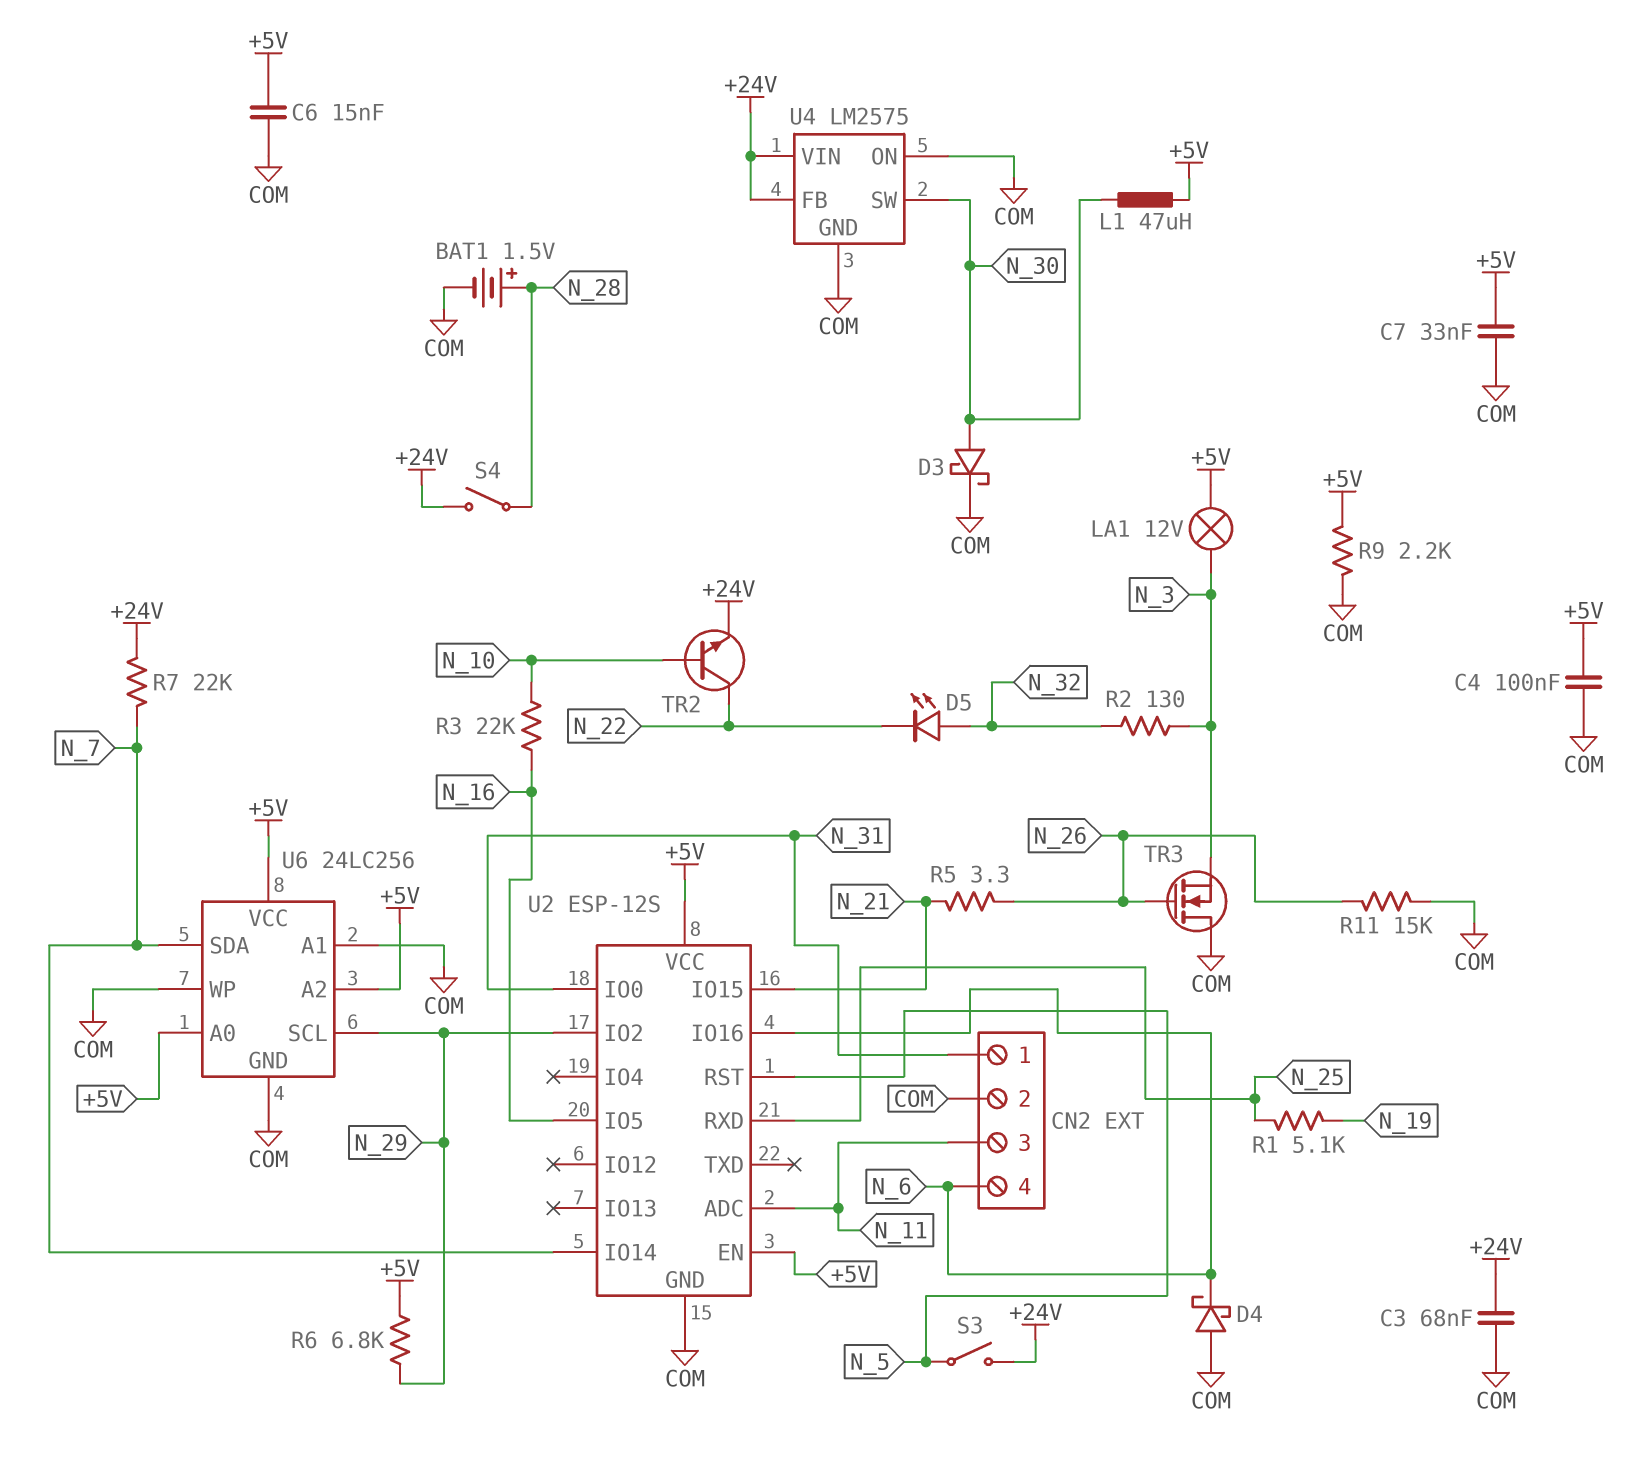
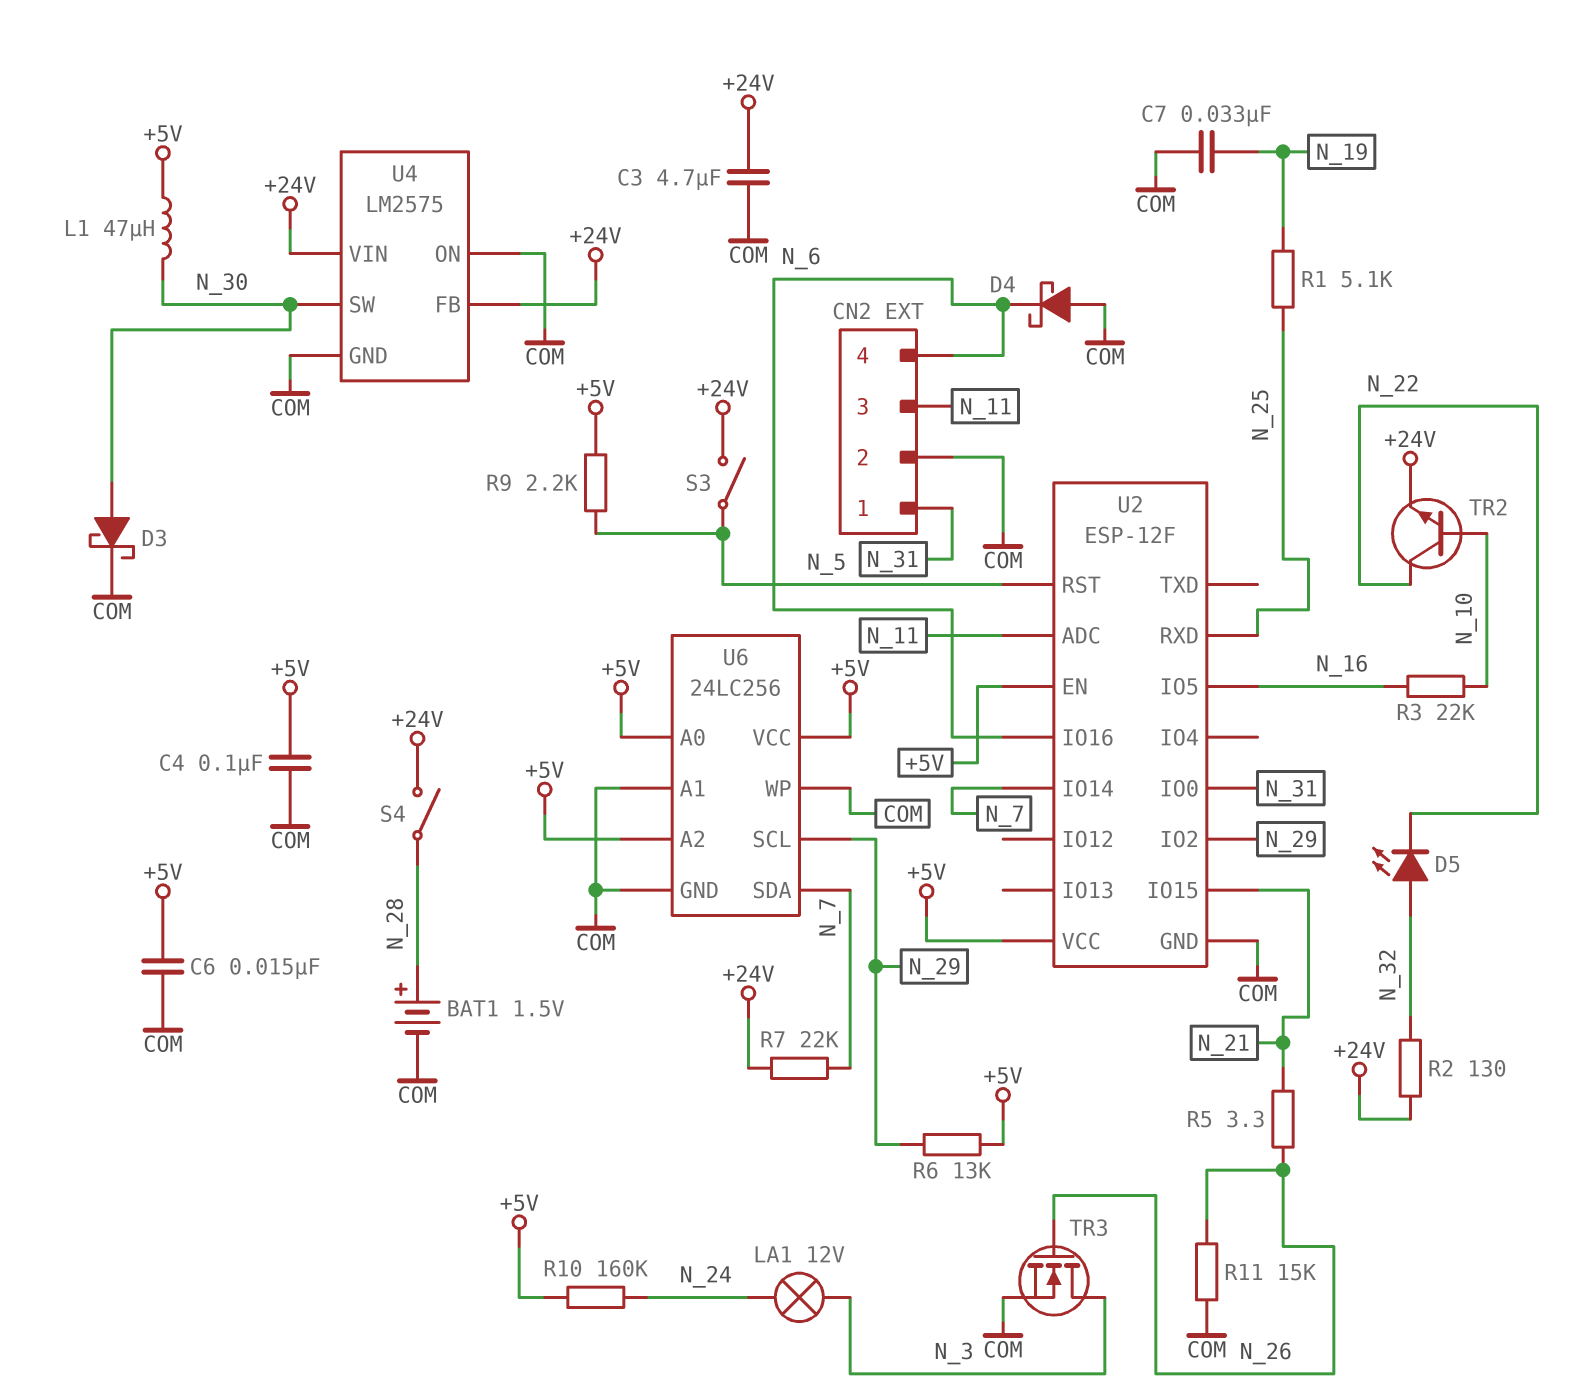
C3: 68nF (+24V, COM) -> 4.7uF (+24V, COM)
C7: 33nF (+5V, COM) -> 33nF (COM, N_19)
LA1: lamp 12V (+5V, N_3) -> lamp 12V (N_3, N_24)
R2: 130 (N_3, N_32) -> 130 (+24V, N_32)
R6: 6.8k (+5V, N_29) -> 13k (+5V, N_29)
R9: 2.2k (+5V, COM) -> 2.2k (+5V, N_5)
R10: none -> 160k (+5V, N_24)
TR3: NMOS (G N_26, D COM, S N_3) -> NMOS (G N_26, D N_3, S COM)
U2: ESP-12S -> ESP-12F

